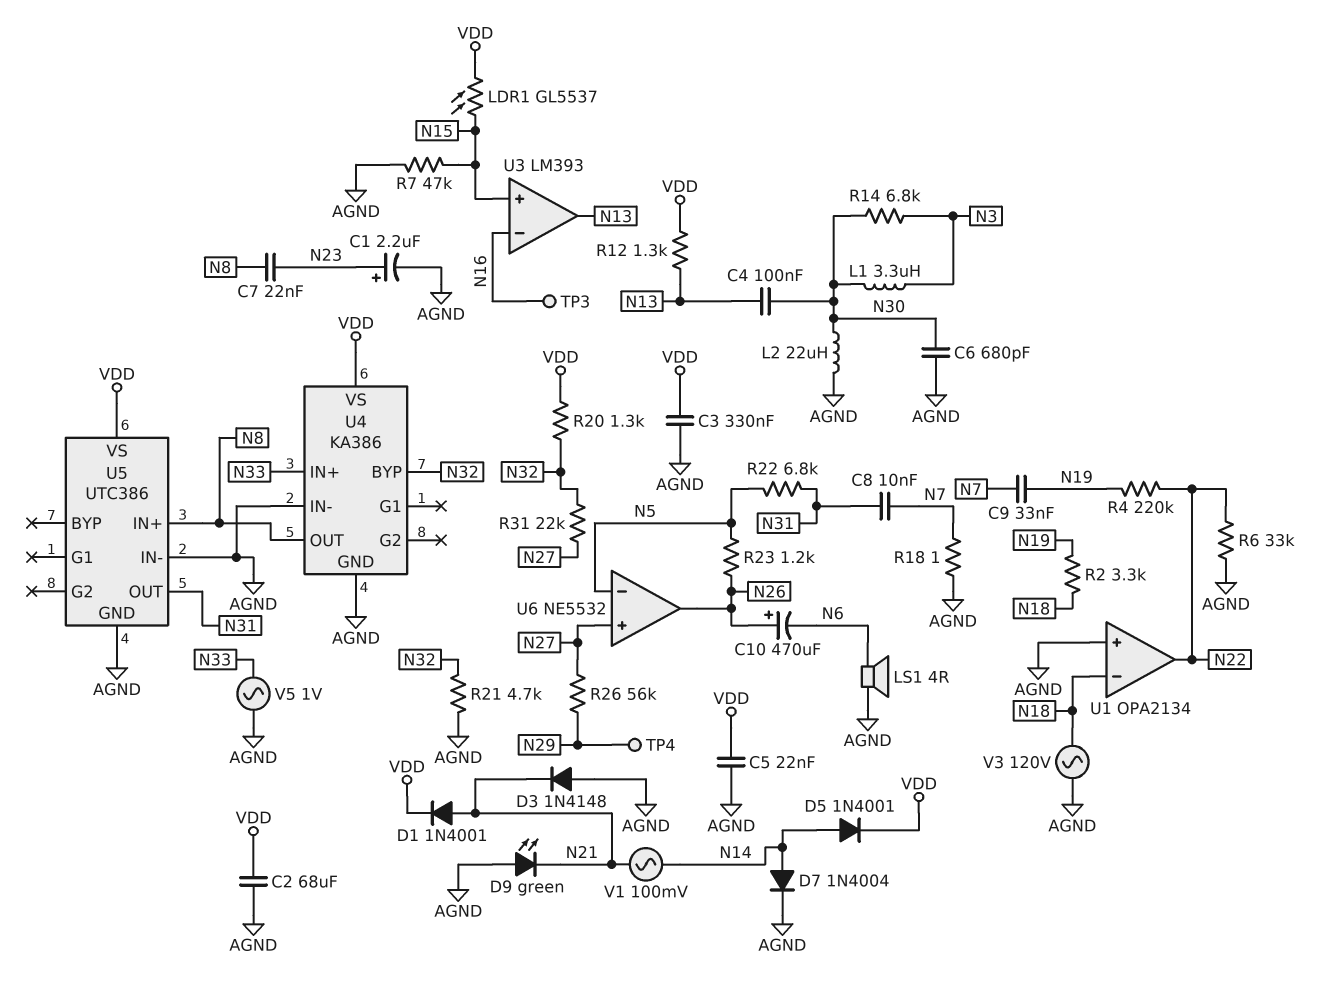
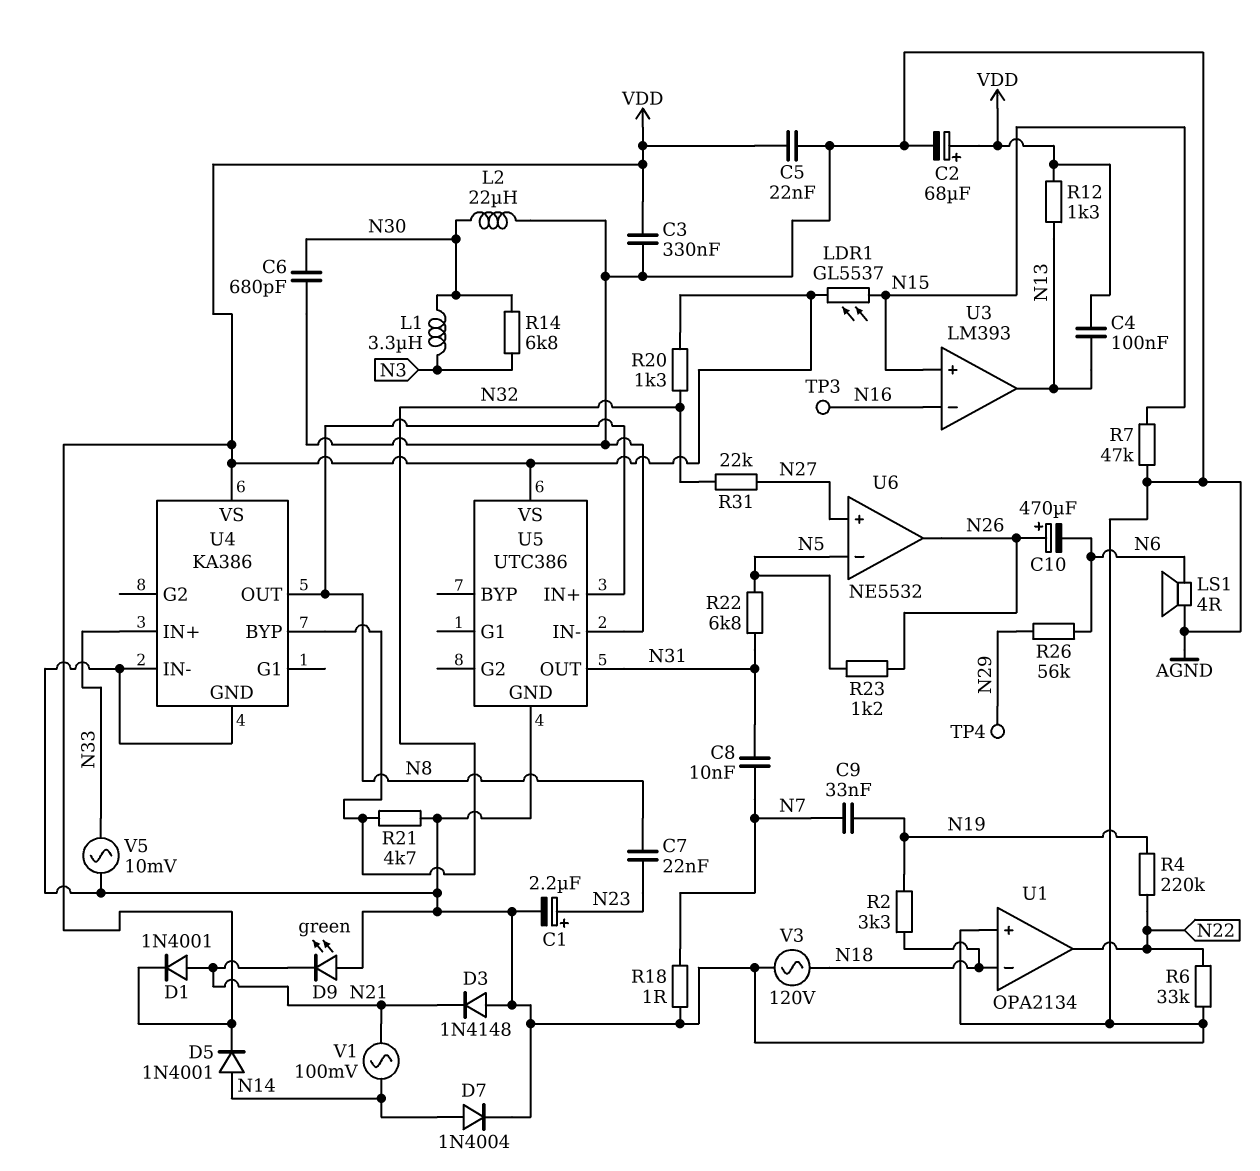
C2: 68uF (AGND, VDD) -> 68uF (plus VDD, minus AGND)
C4: 100nF (N13, N30) -> 100nF (N13, VDD)
R26: 56k (N27, N29) -> 56k (N6, N29)
V5: AC 1V (AGND, N33) -> AC 10mV (AGND, N33)

